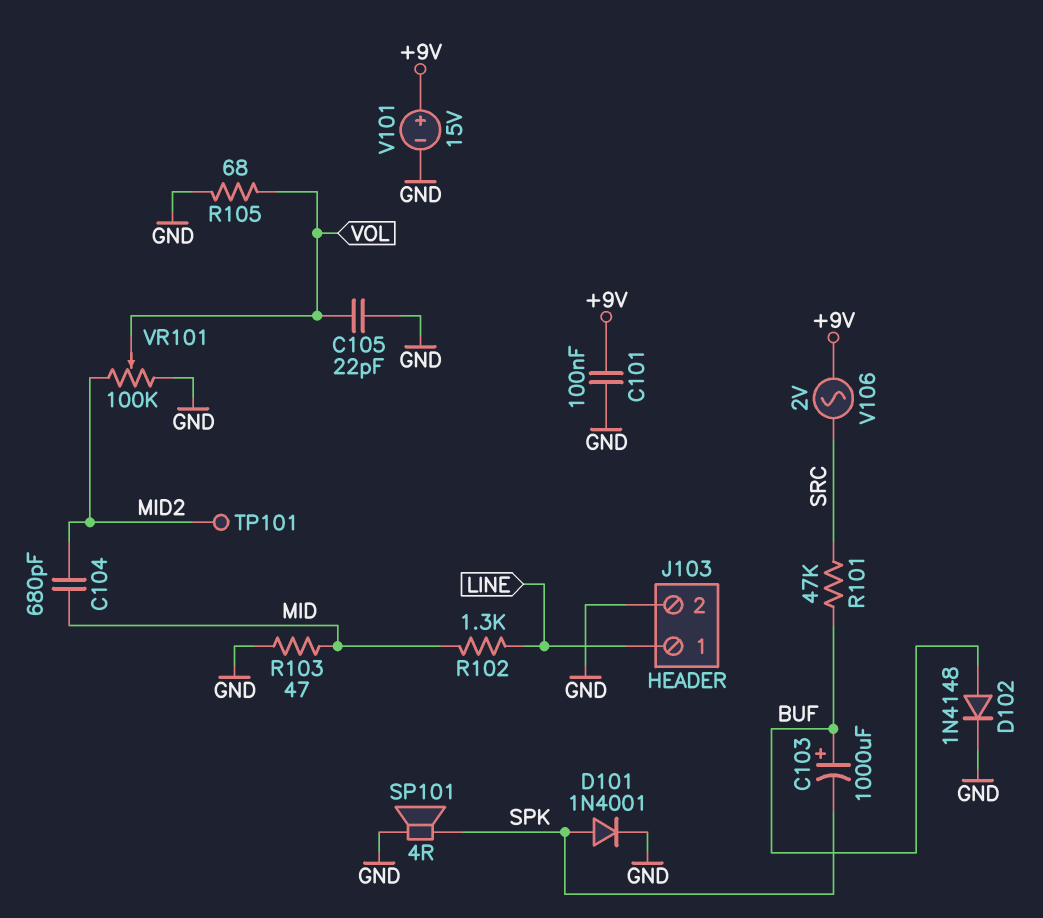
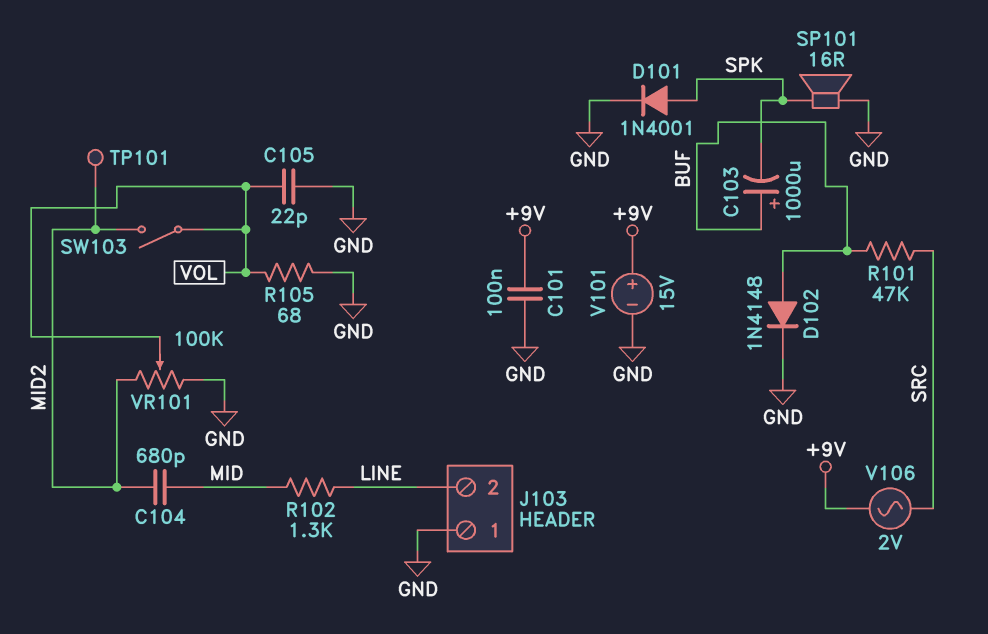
J103 pin 1: LINE -> GND
J103 pin 2: GND -> LINE
R103: 47 (GND, MID) -> none
SP101: speaker 4R (GND, SPK) -> speaker 16R (GND, SPK)
SW103: none -> switch (MID2, VOL)

